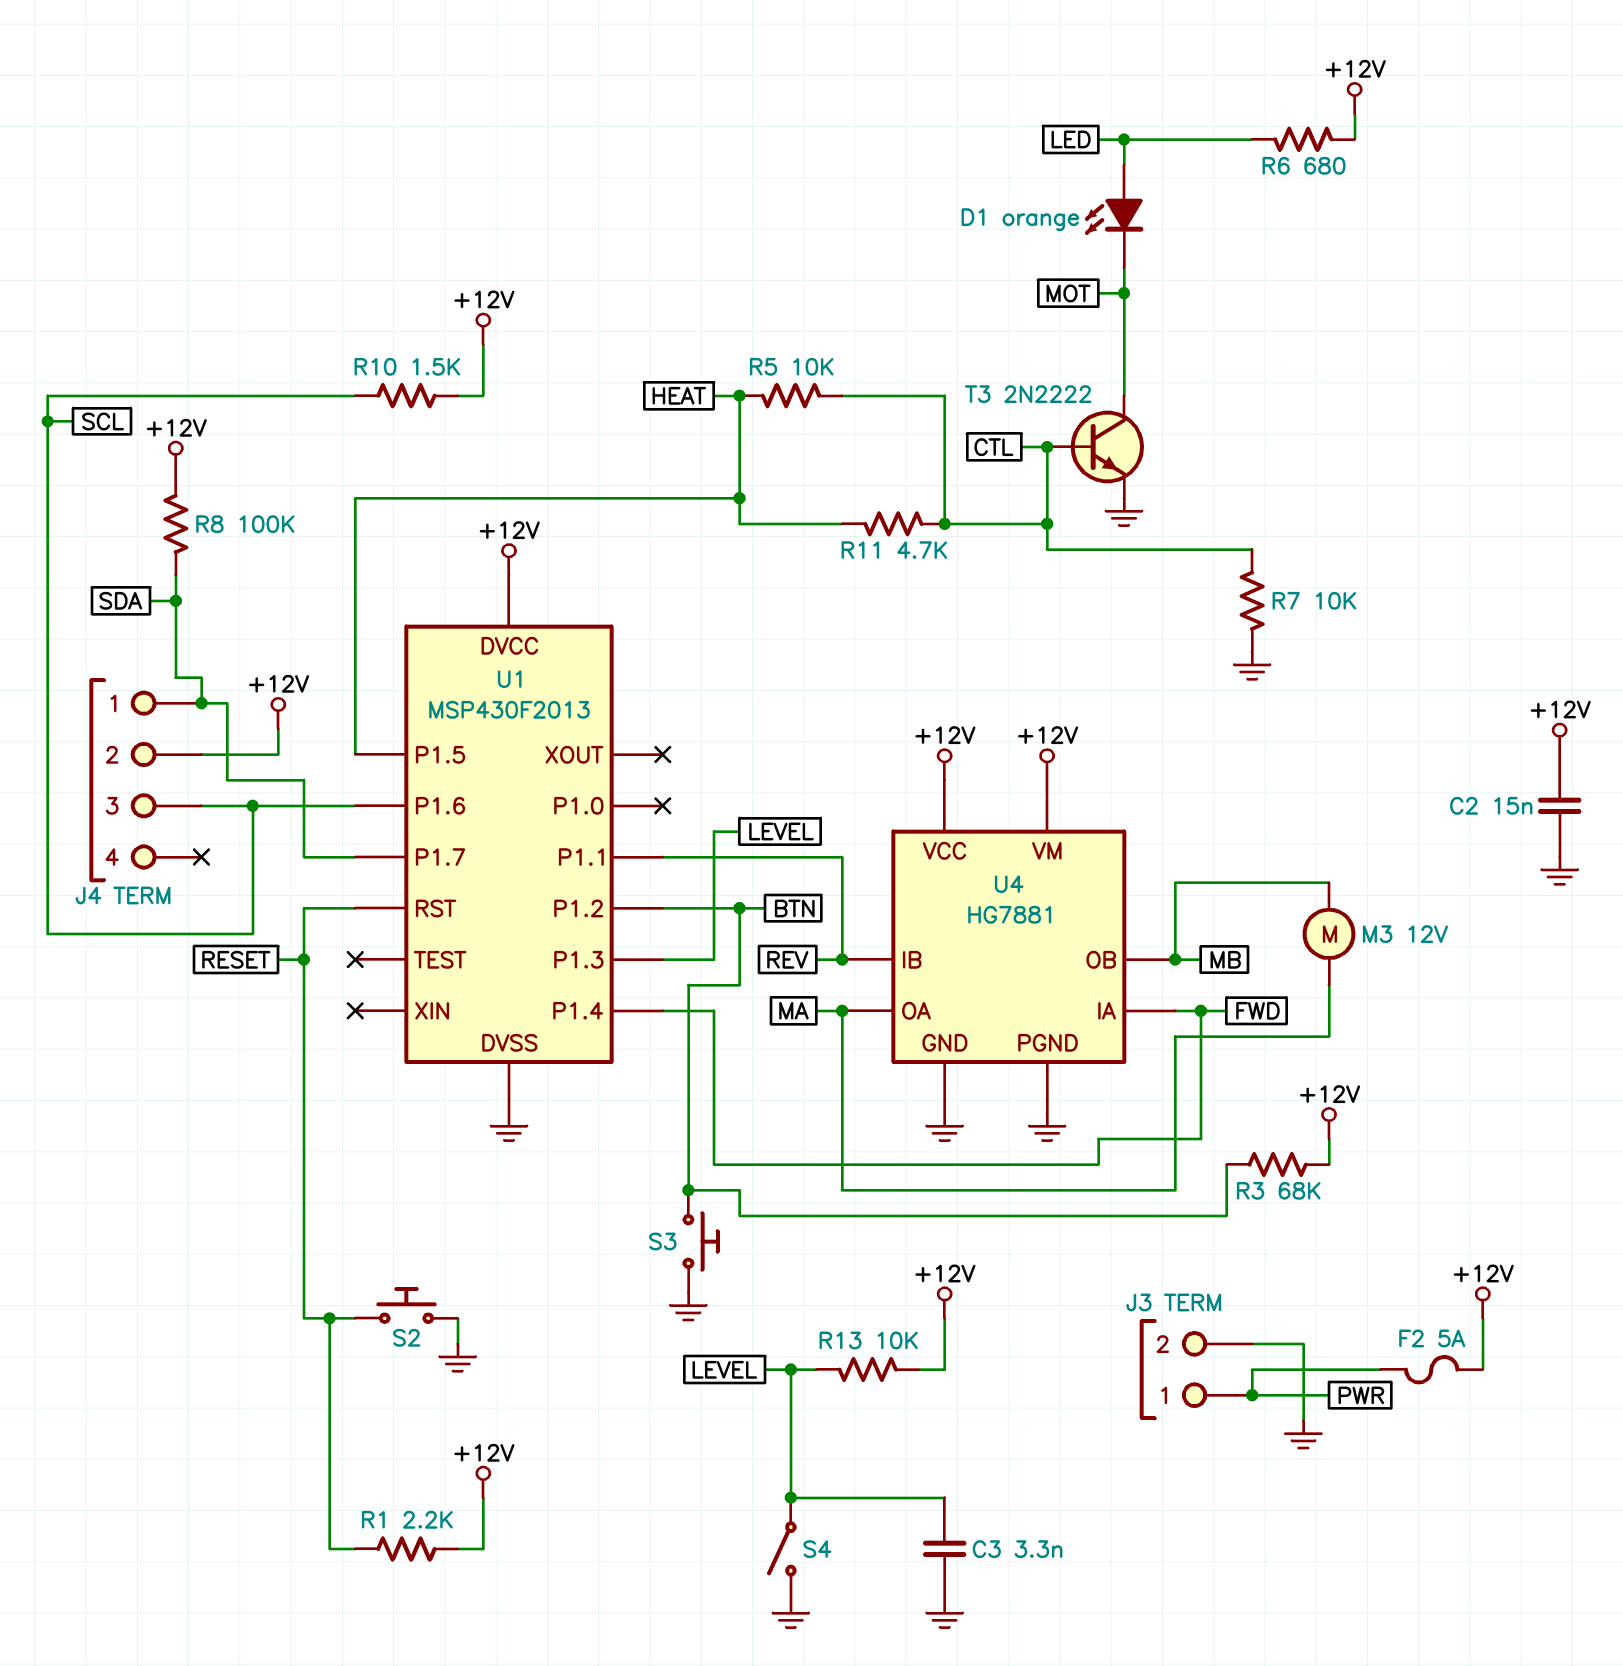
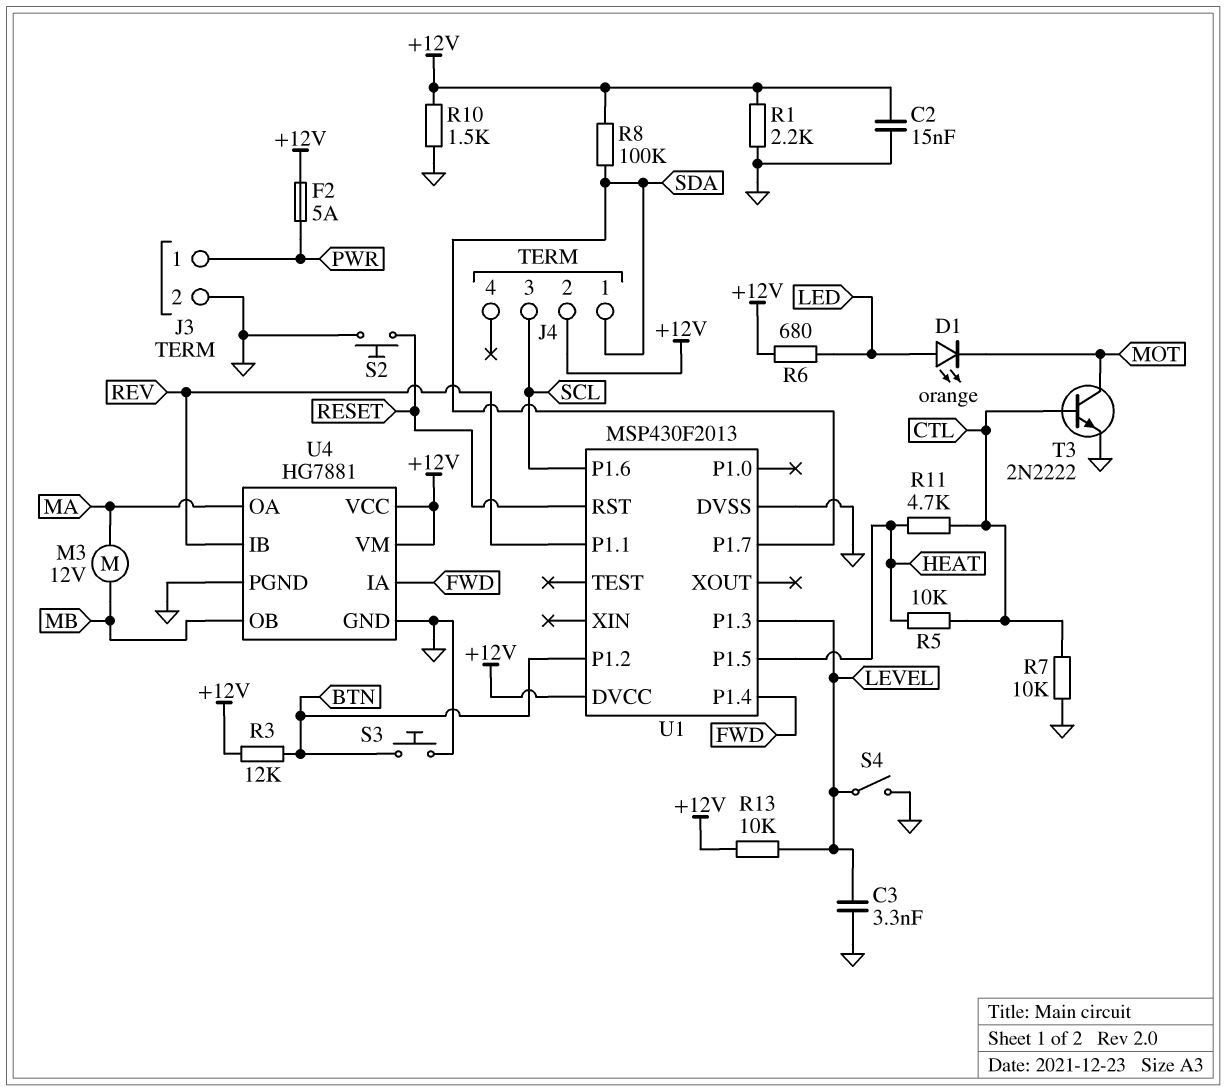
R1: 2.2k (+12V, RESET) -> 2.2k (+12V, GND)
R3: 68k (+12V, BTN) -> 12k (+12V, BTN)
R10: 1.5k (+12V, SCL) -> 1.5k (+12V, GND)

